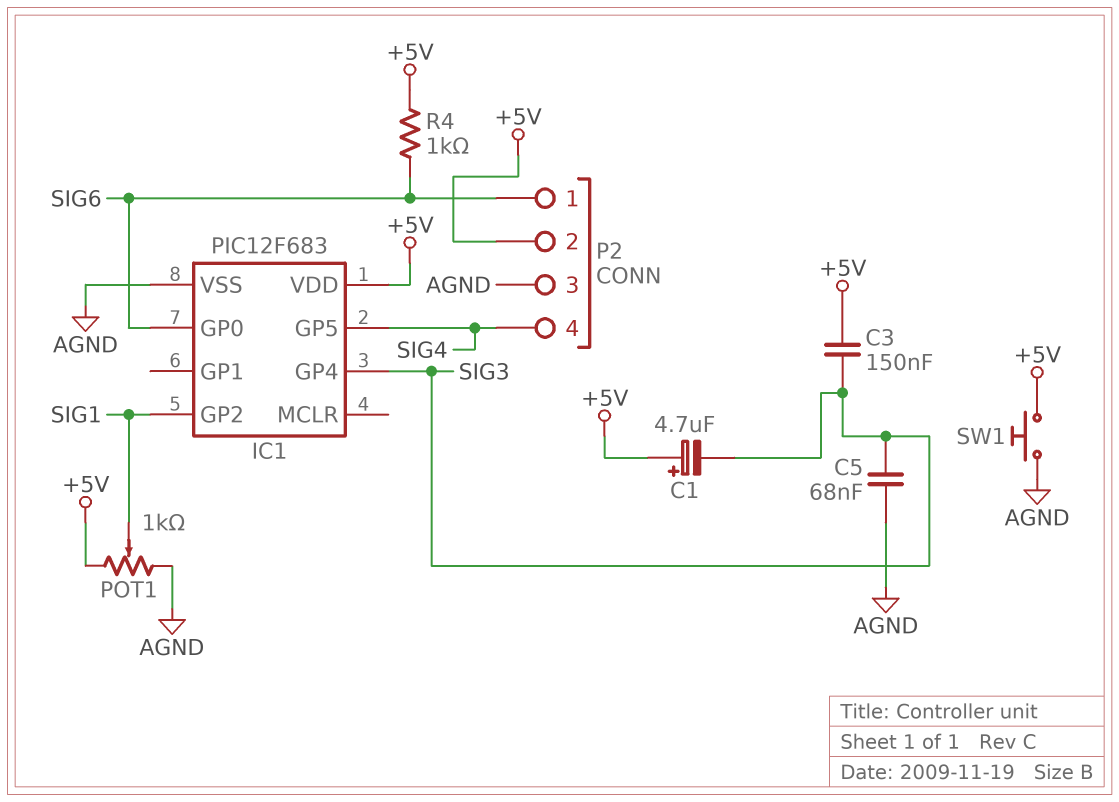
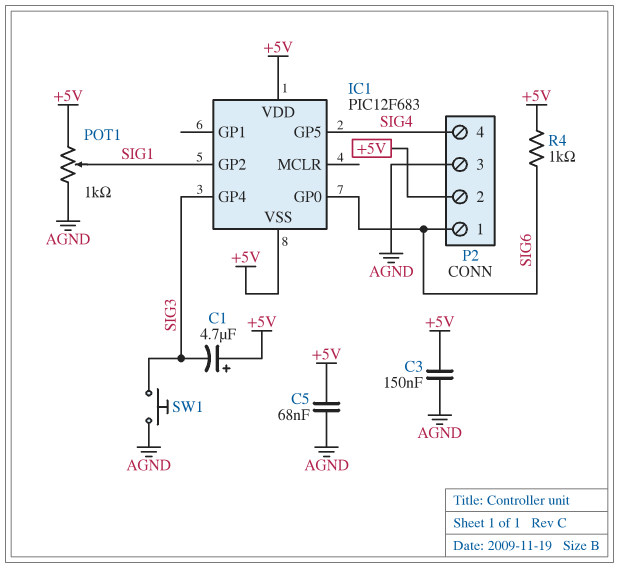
C3: 150nF (+5V, SIG3) -> 150nF (+5V, AGND)
C5: 68nF (AGND, SIG3) -> 68nF (+5V, AGND)
IC1 pin VSS: AGND -> +5V
SW1: button (+5V, AGND) -> button (AGND, SIG3)

